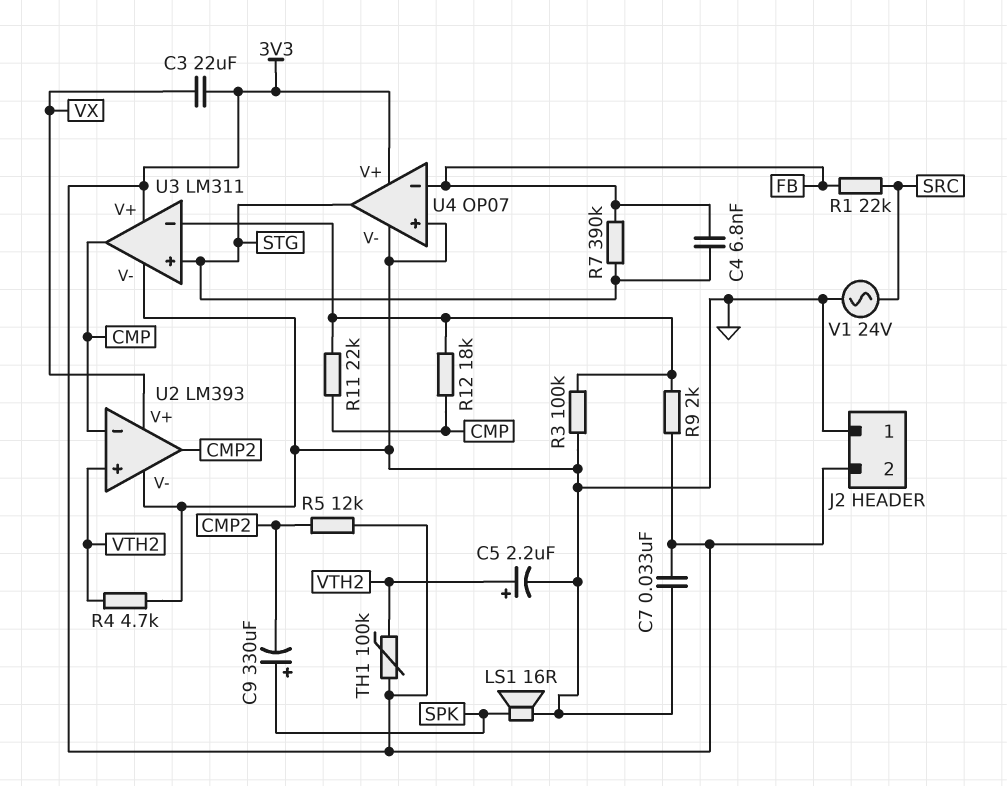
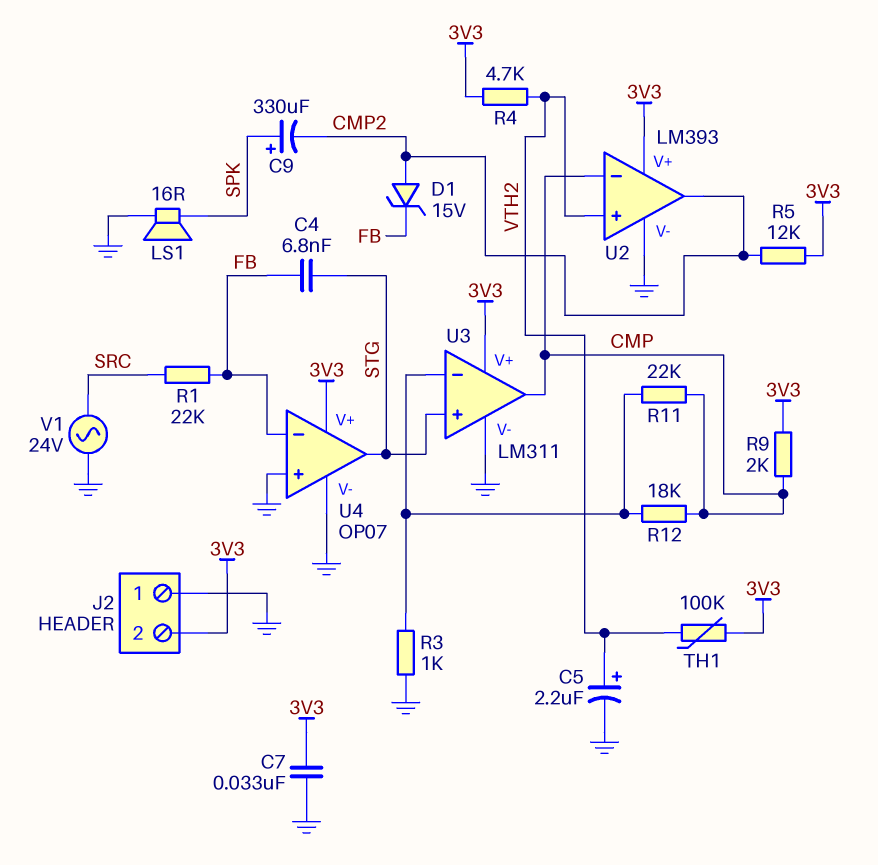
C3: 22uF (3V3, VX) -> none
D1: none -> zener 15V (A CMP2, K FB)
R3: 100k (GND, U3/in-) -> 1k (GND, U3/in-)
R4: 4.7k (GND, VTH2) -> 4.7k (3V3, VTH2)
R7: 390k (FB, STG) -> none
R9: 2k (3V3, U3/in-) -> 2k (3V3, CMP)
U2 pin V+: VX -> 3V3

